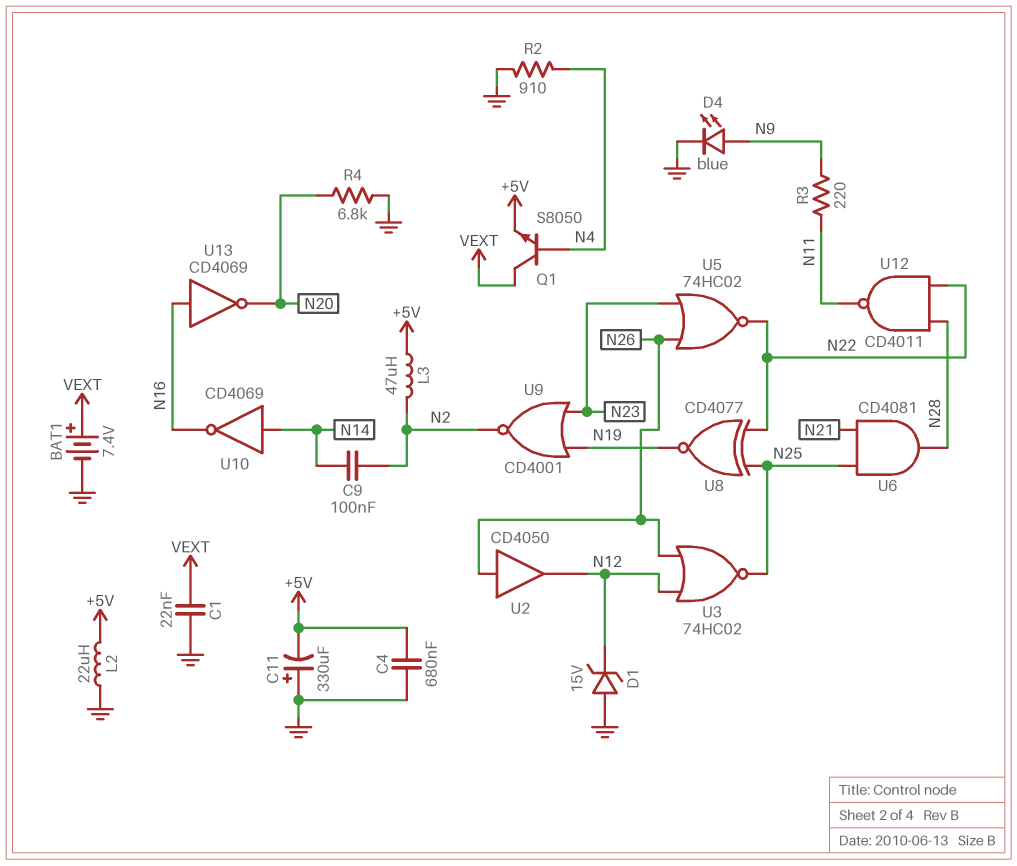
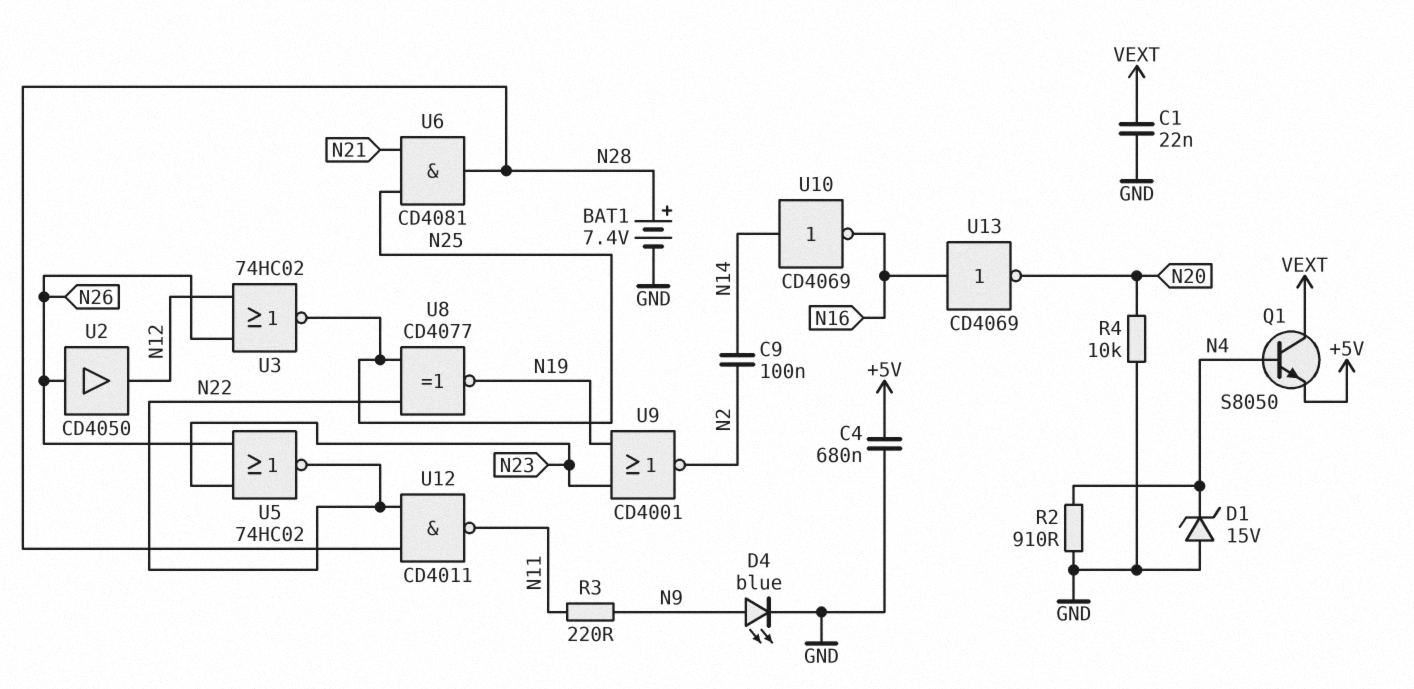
BAT1: 7.4V (plus VEXT, minus GND) -> 7.4V (plus N28, minus GND)
C11: 330uF (plus GND, minus +5V) -> none
D1: zener 15V (A GND, K N12) -> zener 15V (A GND, K N4)
L2: 22uH (+5V, GND) -> none
L3: 47uH (+5V, N2) -> none
R4: 6.8k (GND, N20) -> 10k (GND, N20)

